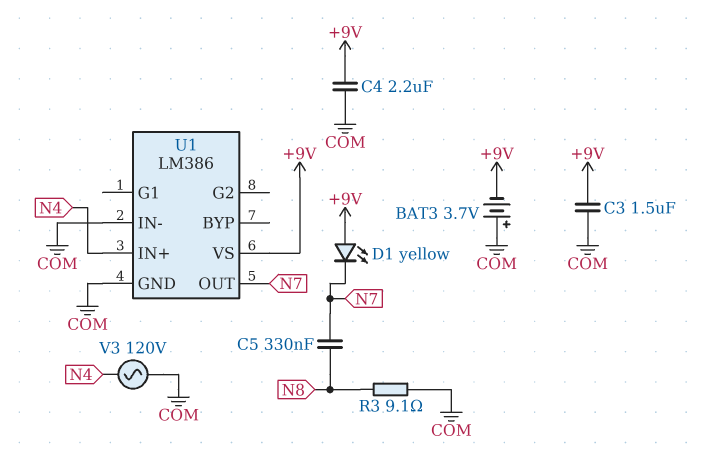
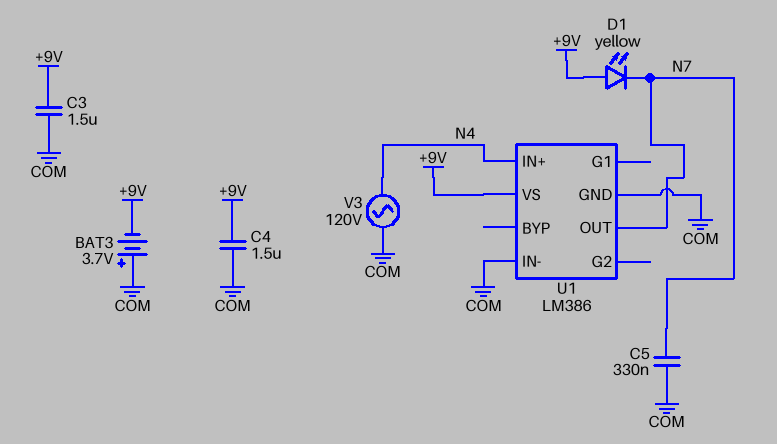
C4: 2.2uF (+9V, COM) -> 1.5uF (+9V, COM)
C5: 330nF (N7, N8) -> 330nF (COM, N7)
R3: 9.1 (COM, N8) -> none

